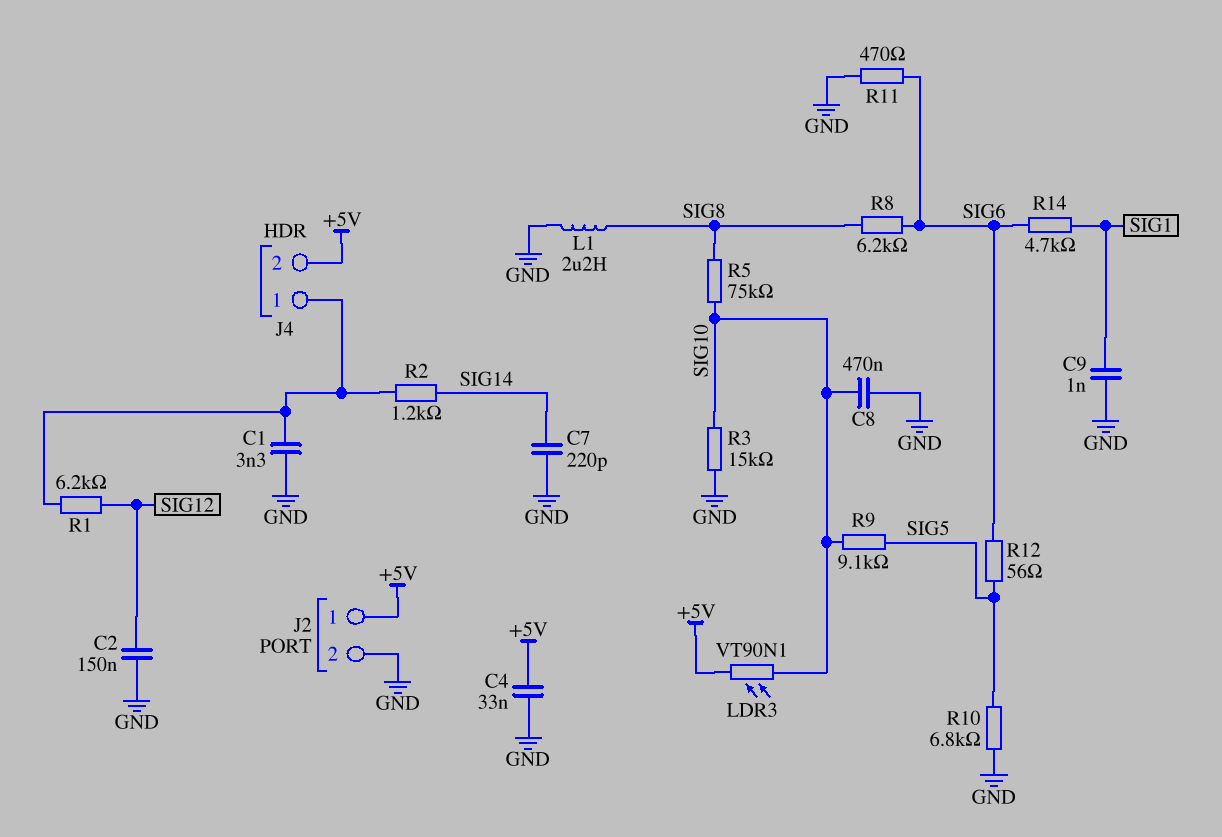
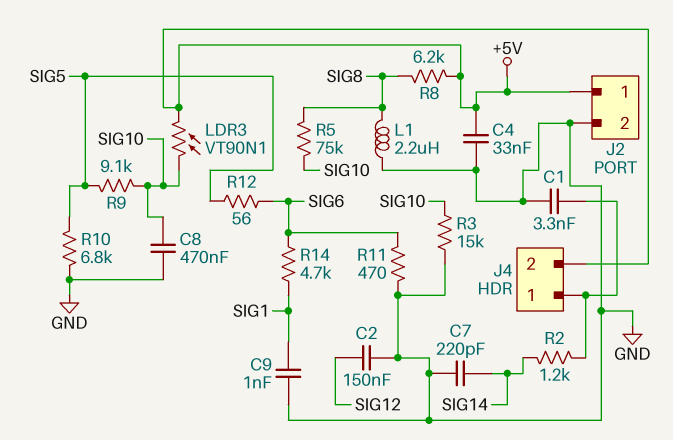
R1: 6.2k (J4/1, SIG12) -> none
R8: 6.2k (SIG6, SIG8) -> 6.2k (+5V, SIG8)

